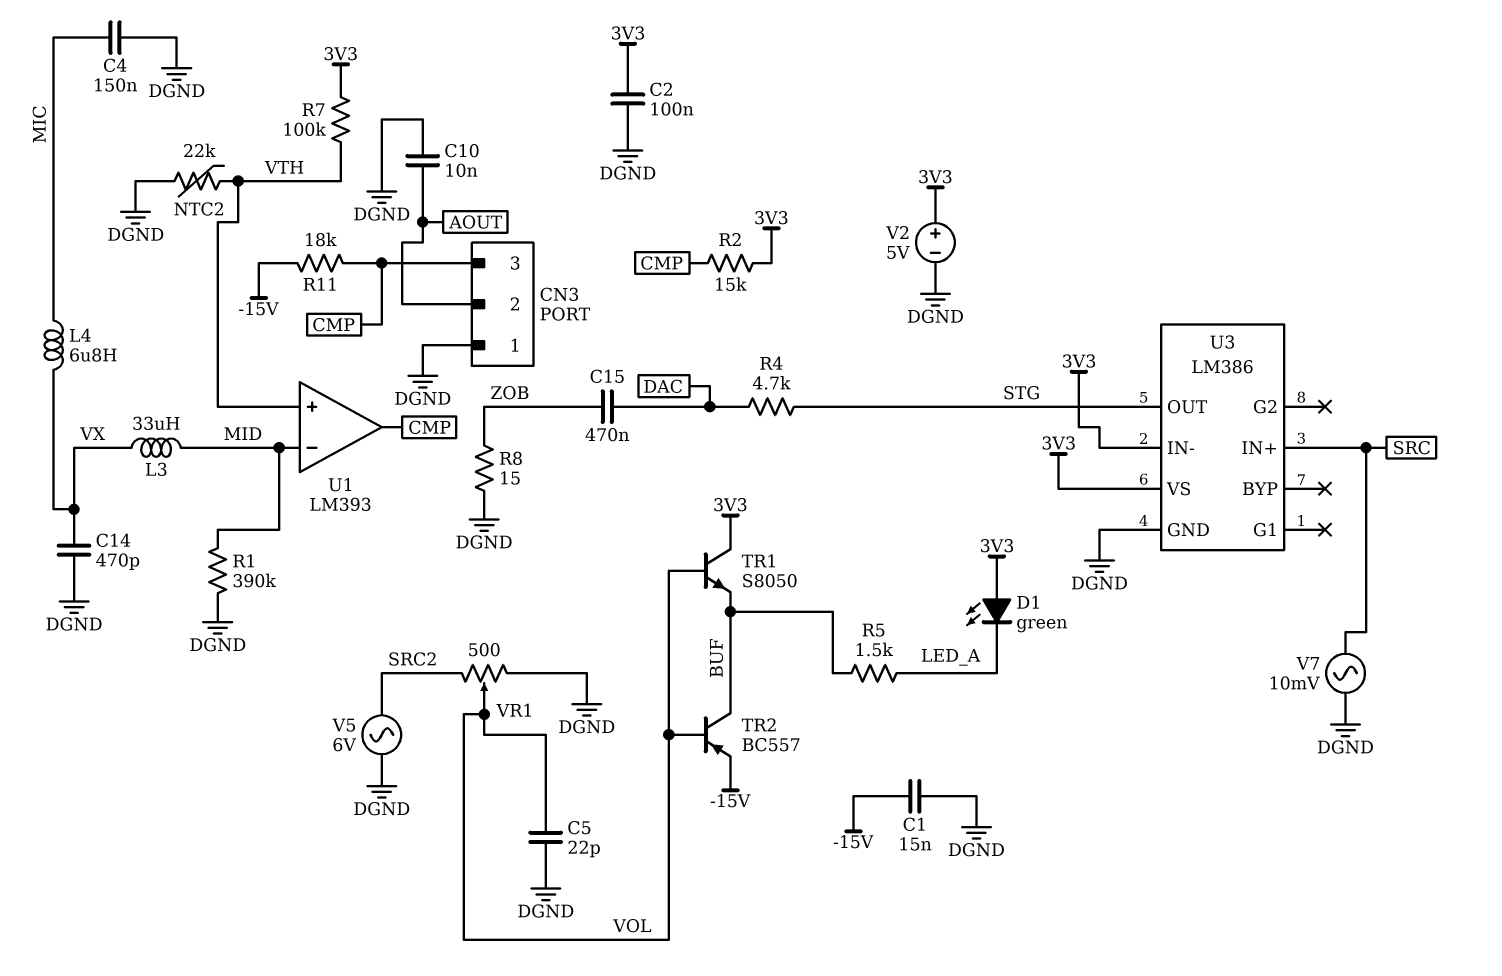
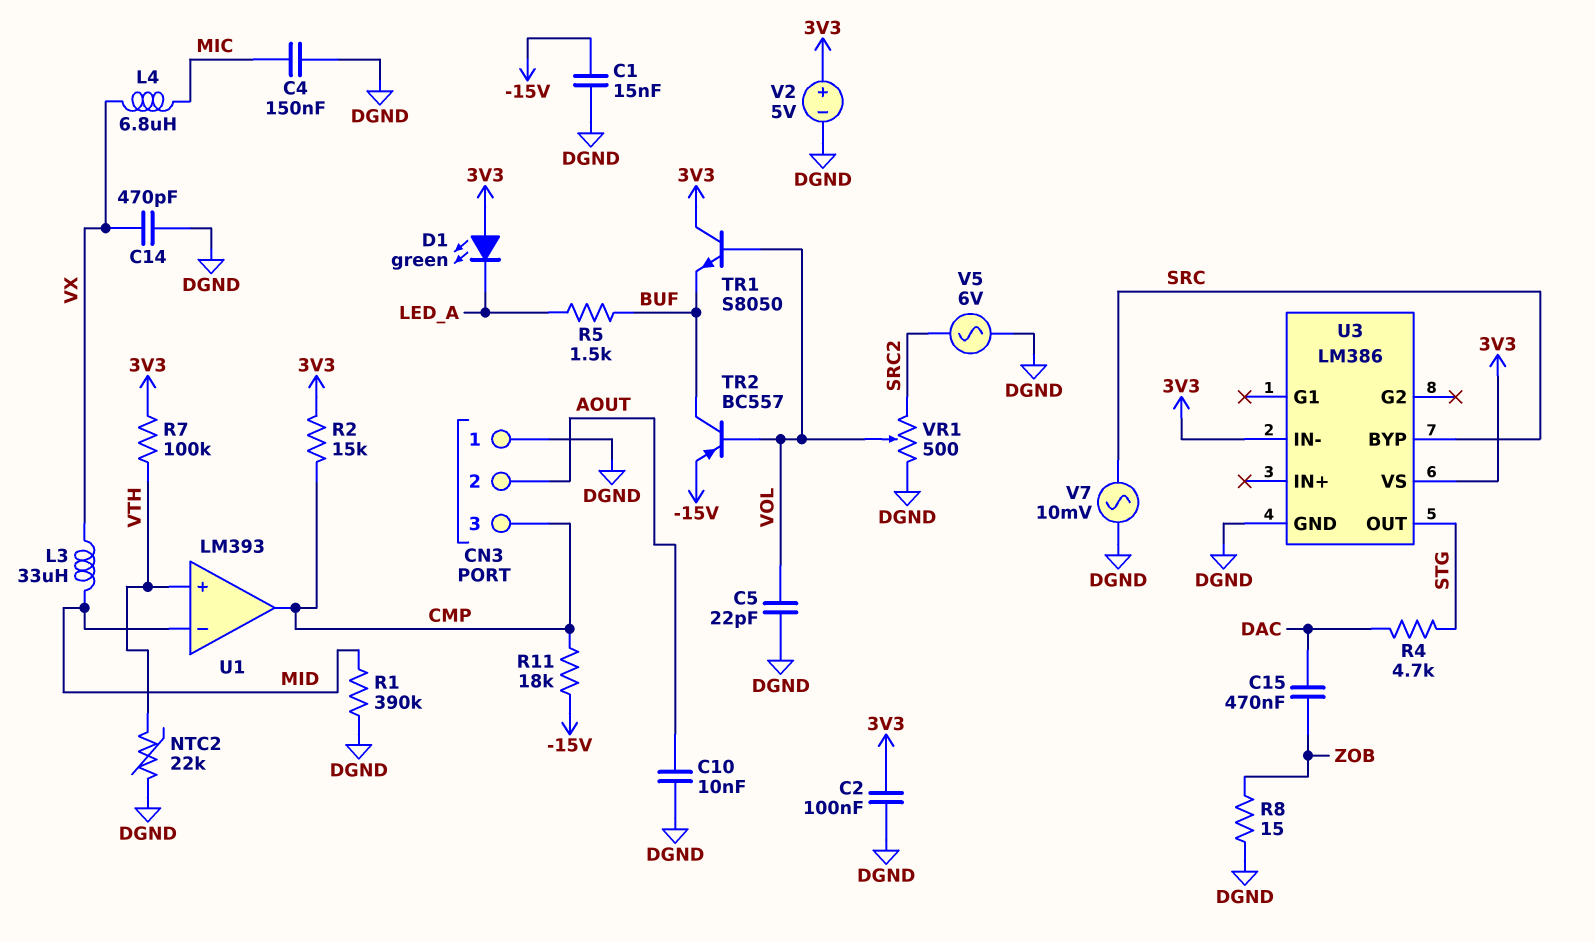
U3 pin BYP: none -> SRC
U3 pin IN+: SRC -> none

